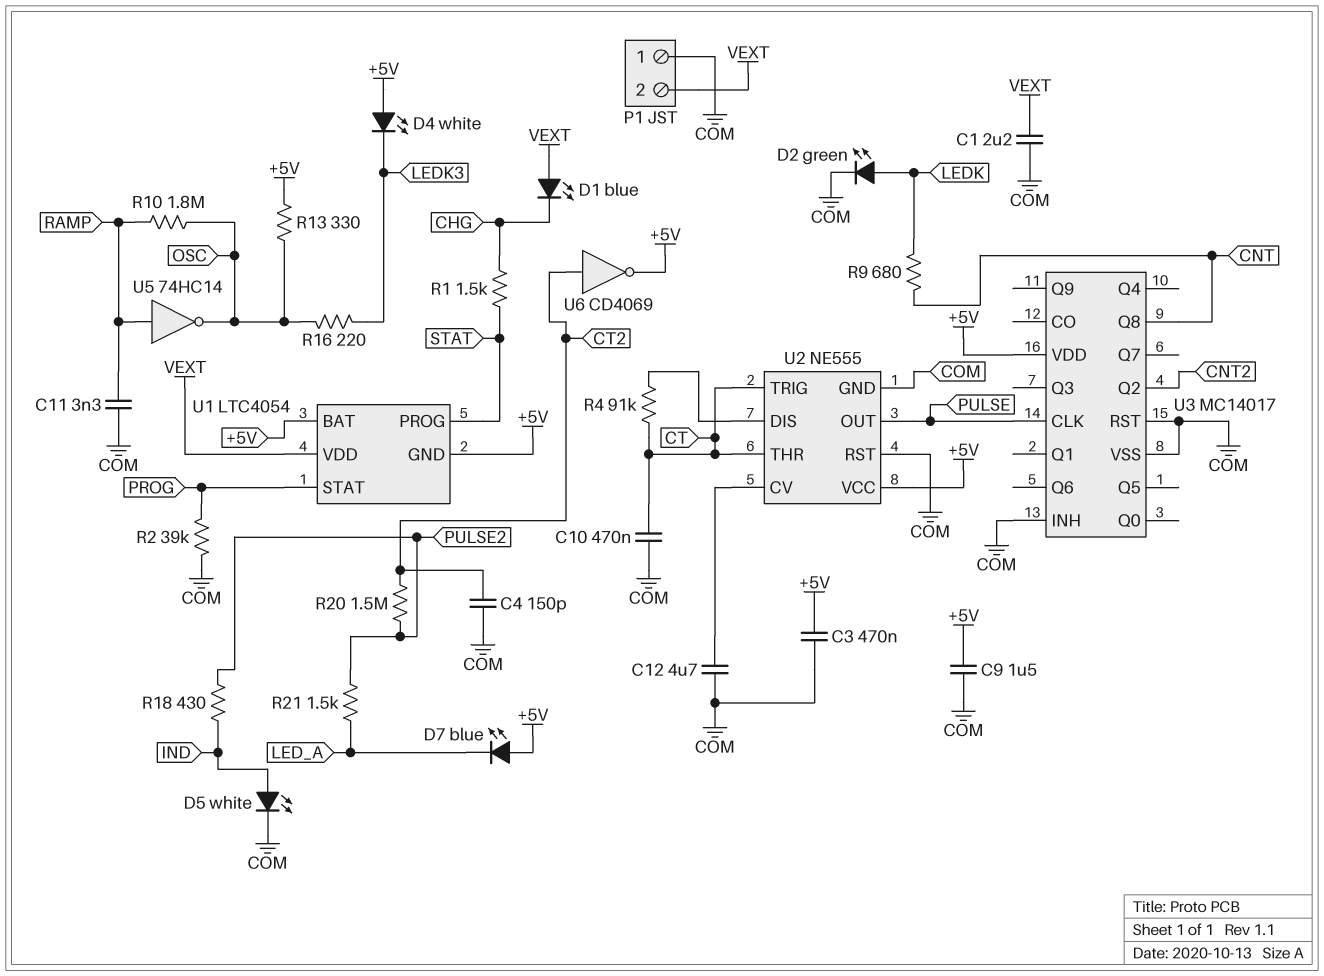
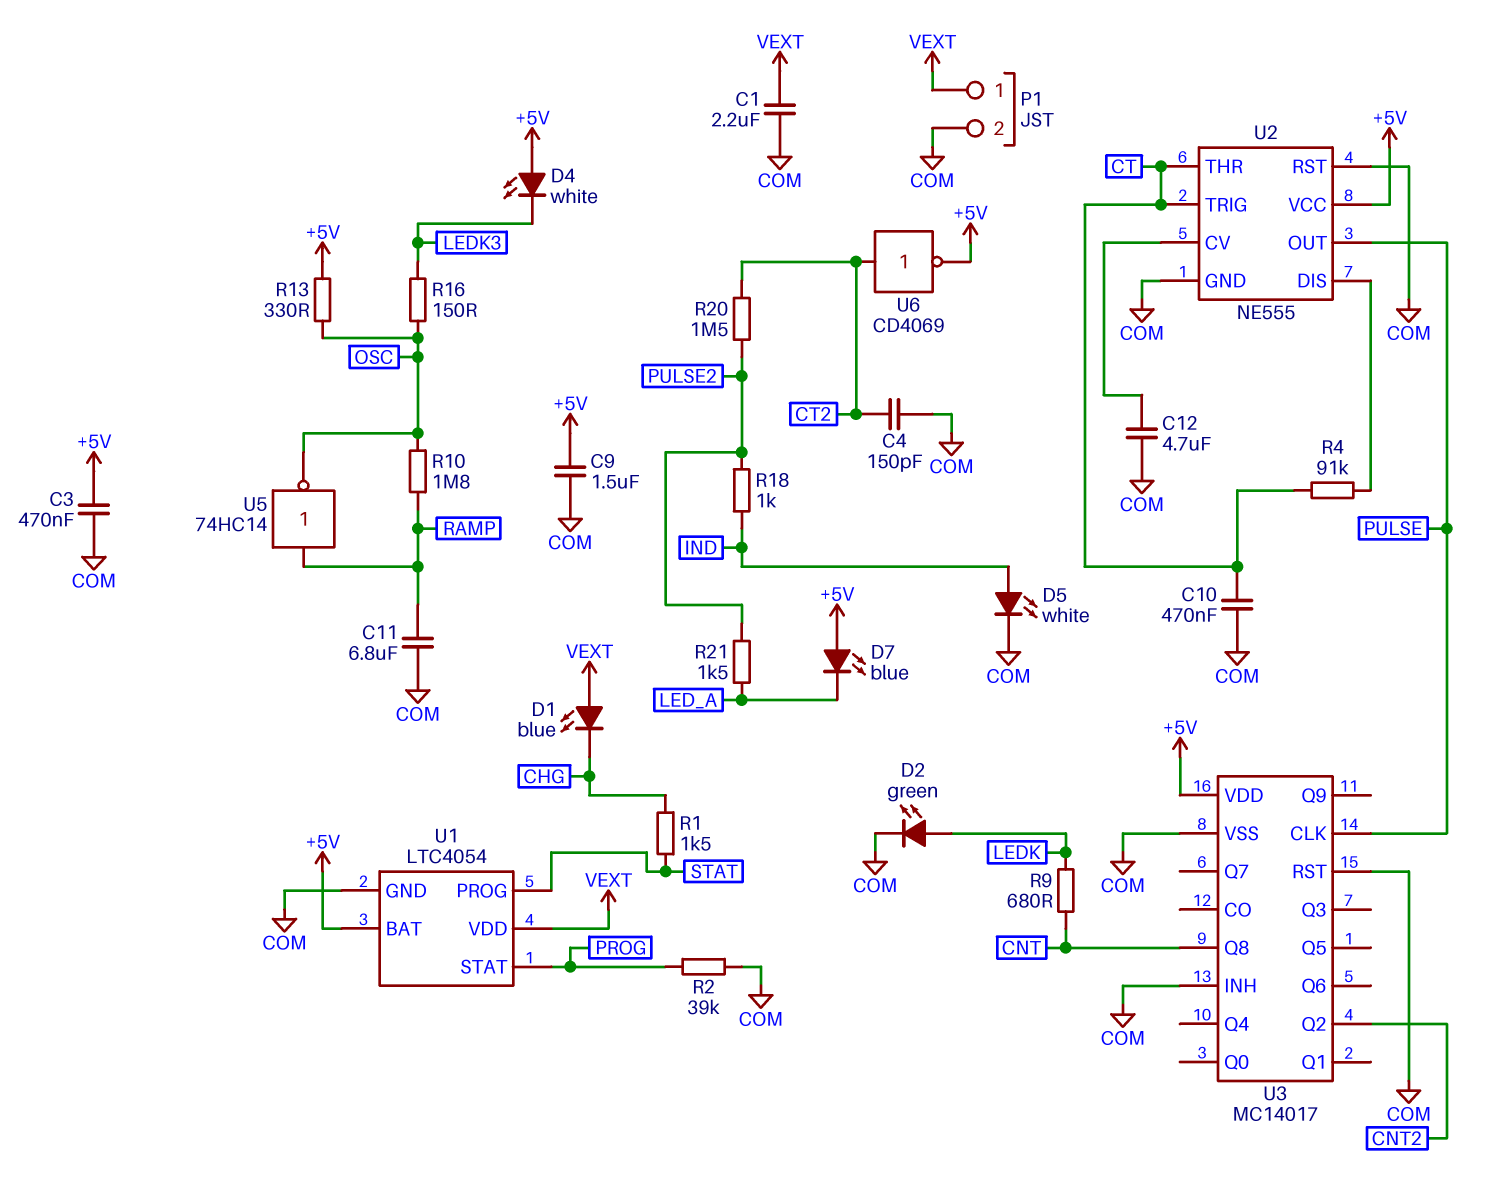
C11: 3.3nF (COM, RAMP) -> 6.8uF (COM, RAMP)
P1 pin 1: COM -> VEXT
P1 pin 2: VEXT -> COM
R16: 220 (LEDK3, OSC) -> 150 (LEDK3, OSC)
R18: 430 (IND, PULSE2) -> 1k (IND, PULSE2)
U1 pin GND: +5V -> COM

